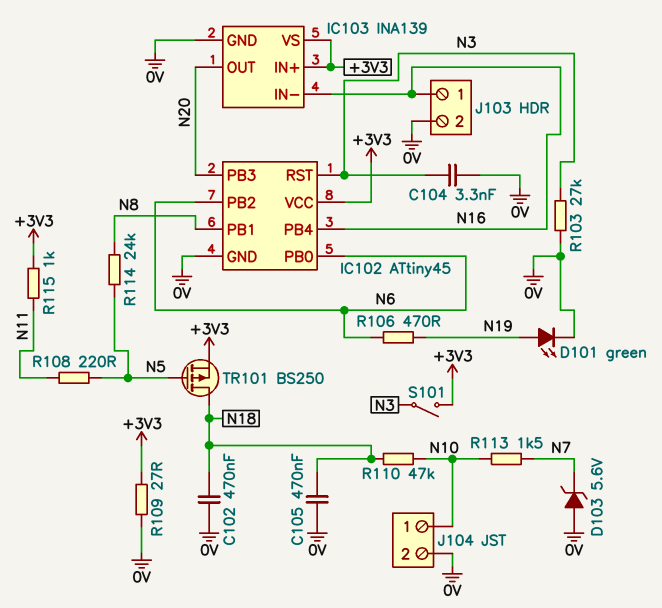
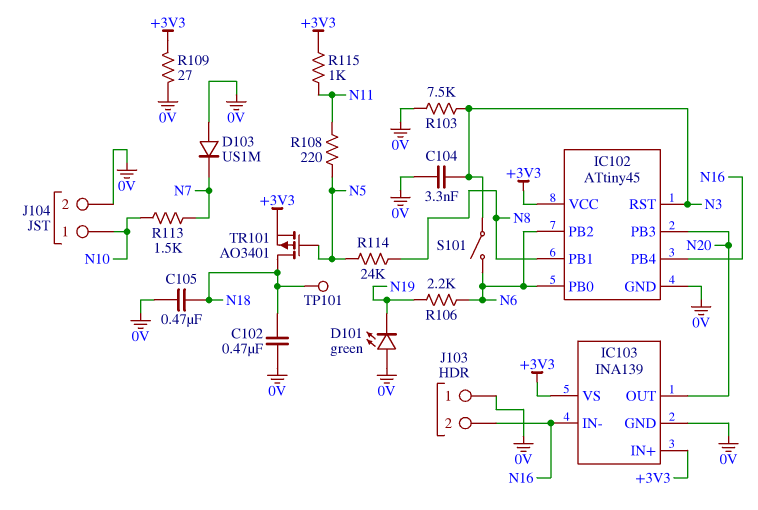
D101: LED green (A N19, K 0V) -> LED green (A 0V, K N19)
D103: zener 5.6V (A 0V, K N7) -> diode US1M (A 0V, K N7)
J103 pin 1: N16 -> 0V
J103 pin 2: 0V -> N16
R103: 27k (0V, N3) -> 7.5k (0V, N3)
R106: 470 (N6, N19) -> 2.2k (N6, N19)
R110: 47k (N10, N18) -> none
S101: switch (+3V3, N3) -> switch (N3, N6)
TP101: none -> test point (N18)
TR101: PMOS BS250 (G N5, D N18, S +3V3) -> PMOS AO3401 (G N5, D N18, S +3V3)

